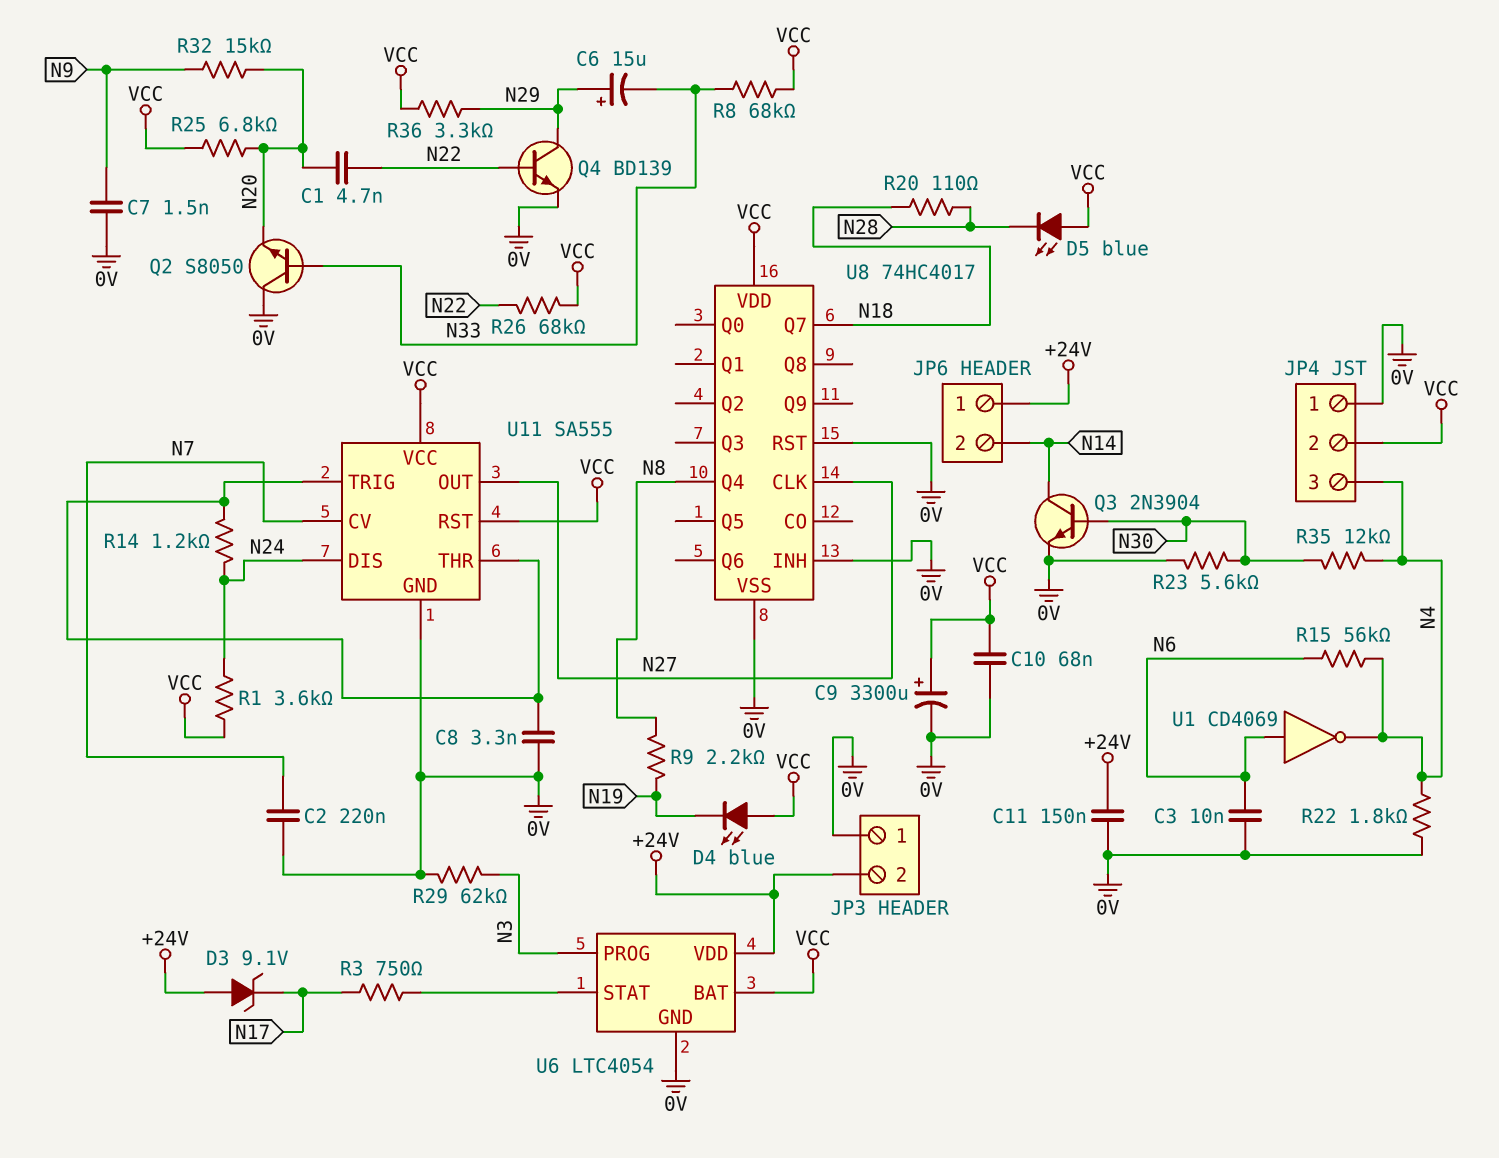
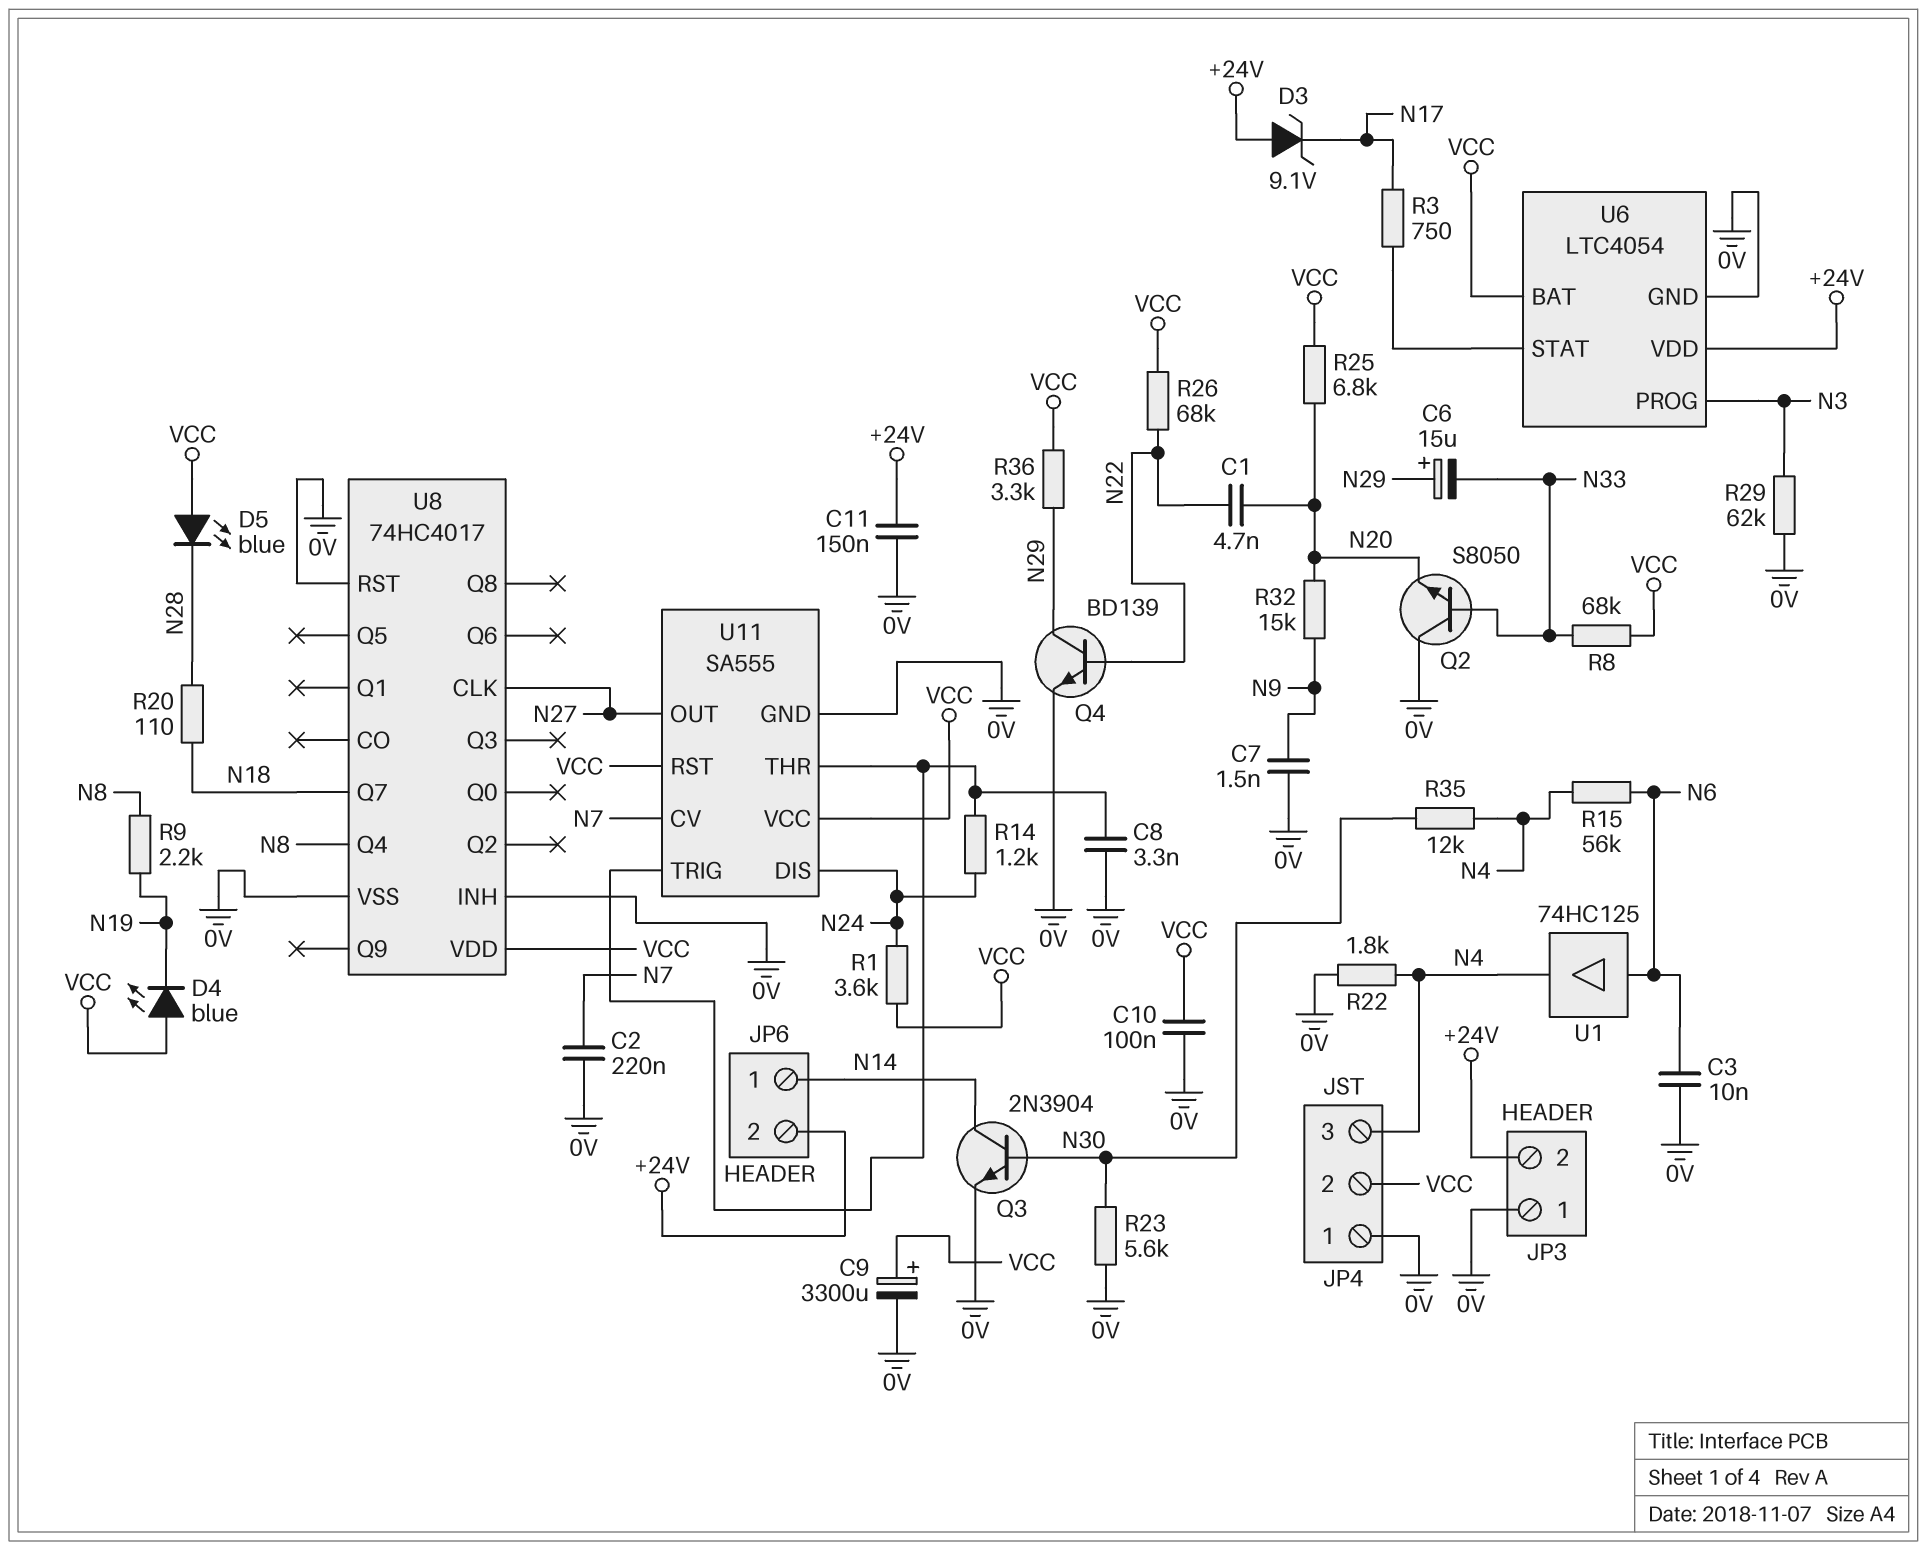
C10: 68nF (0V, VCC) -> 100nF (0V, VCC)
JP6 pin 1: +24V -> N14
JP6 pin 2: N14 -> +24V
U1: NOT CD4069 (in N6, out N4) -> buffer 74HC125 (in N6, out N4)

